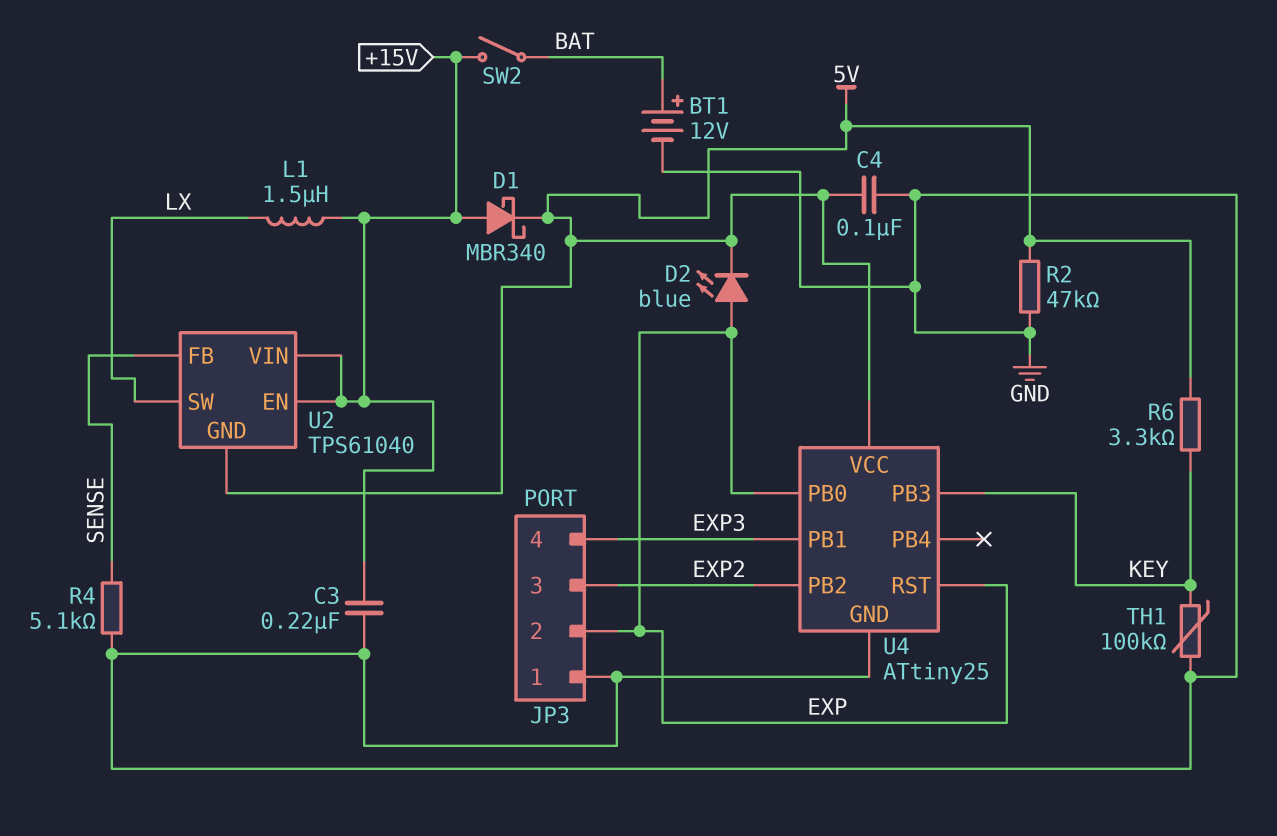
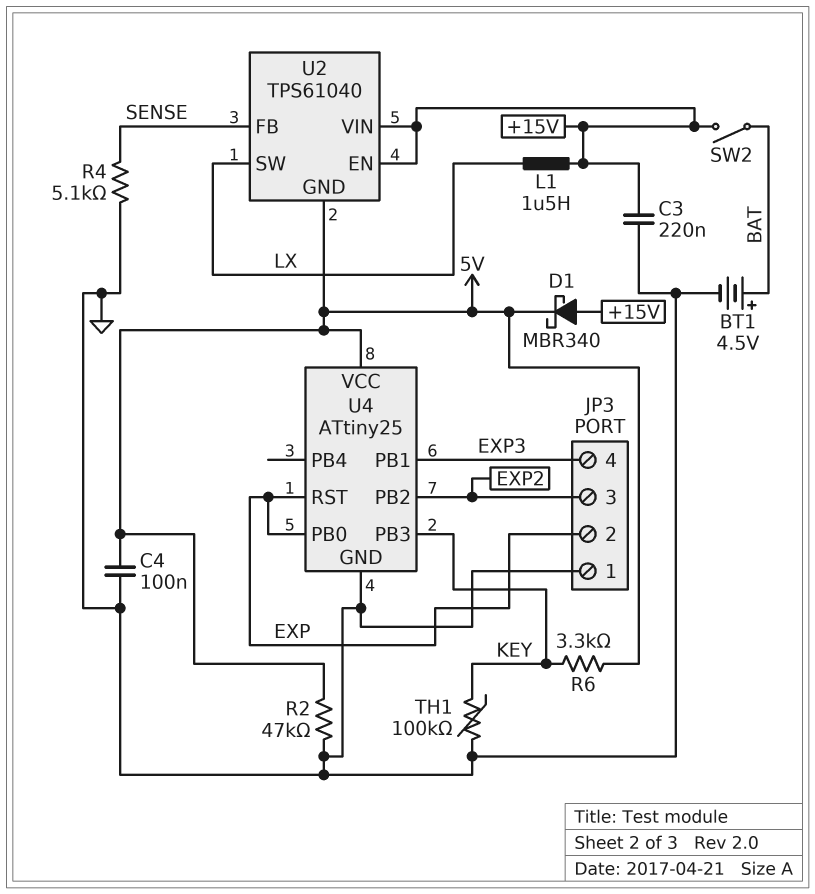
BT1: 12V (plus BAT, minus GND) -> 4.5V (plus BAT, minus GND)
D2: LED blue (A EXP, K 5V) -> none

